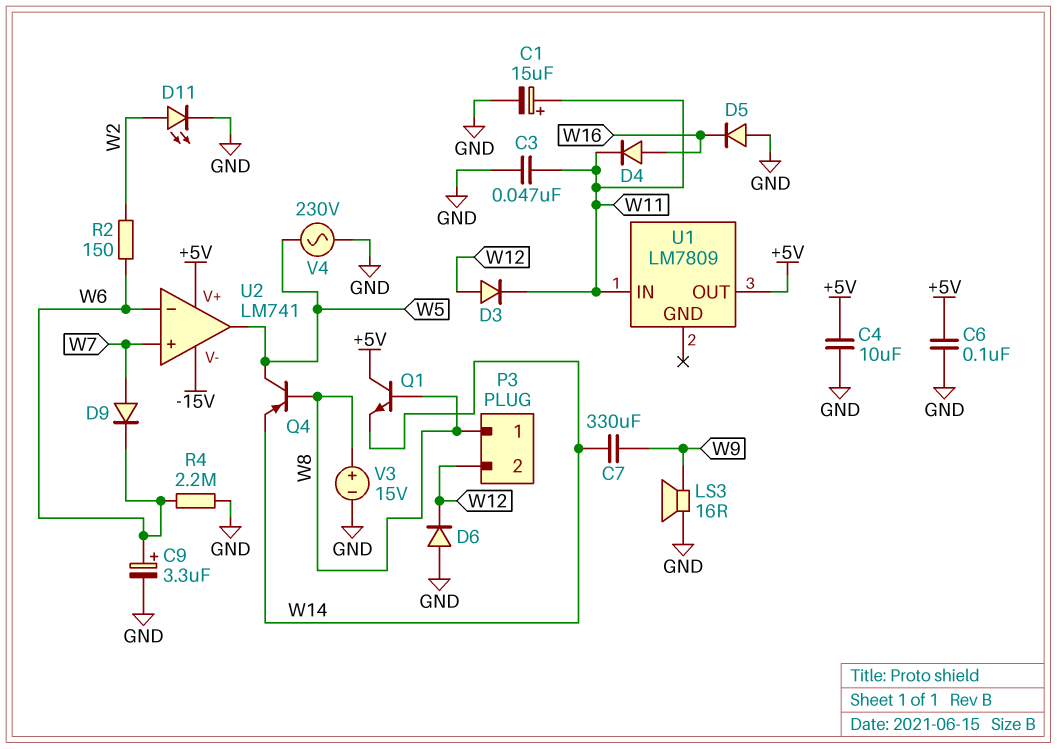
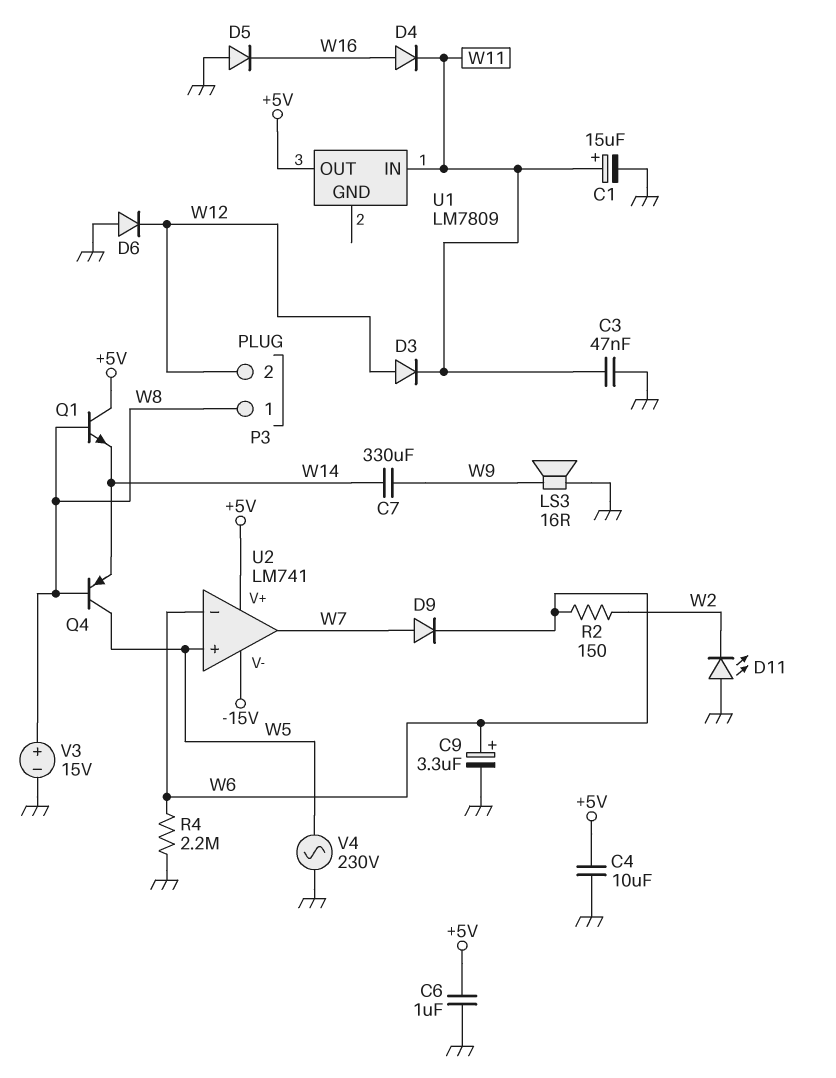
C6: 100nF (+5V, GND) -> 1uF (+5V, GND)
D11: LED (A W2, K GND) -> LED (A GND, K W2)
U2 pin in+: W7 -> W5
U2 pin out: W5 -> W7

